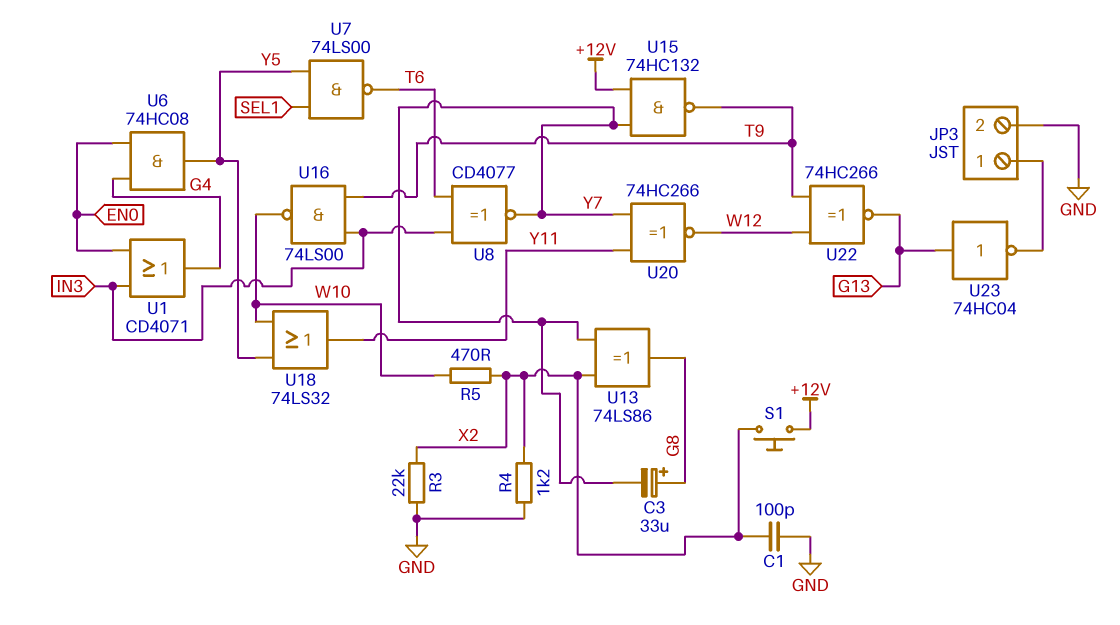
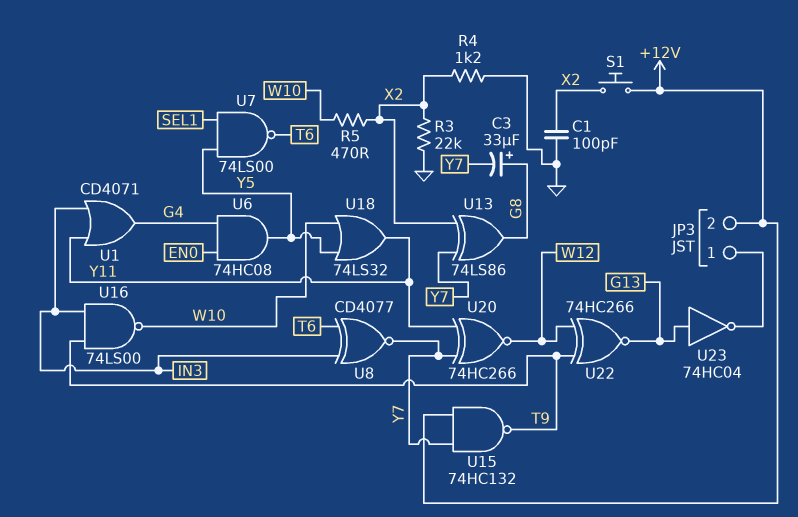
JP3 pin 2: GND -> +12V
U1: OR CD4071 (in EN0, in IN3, out G4) -> OR CD4071 (in IN3, in Y11, out G4)

